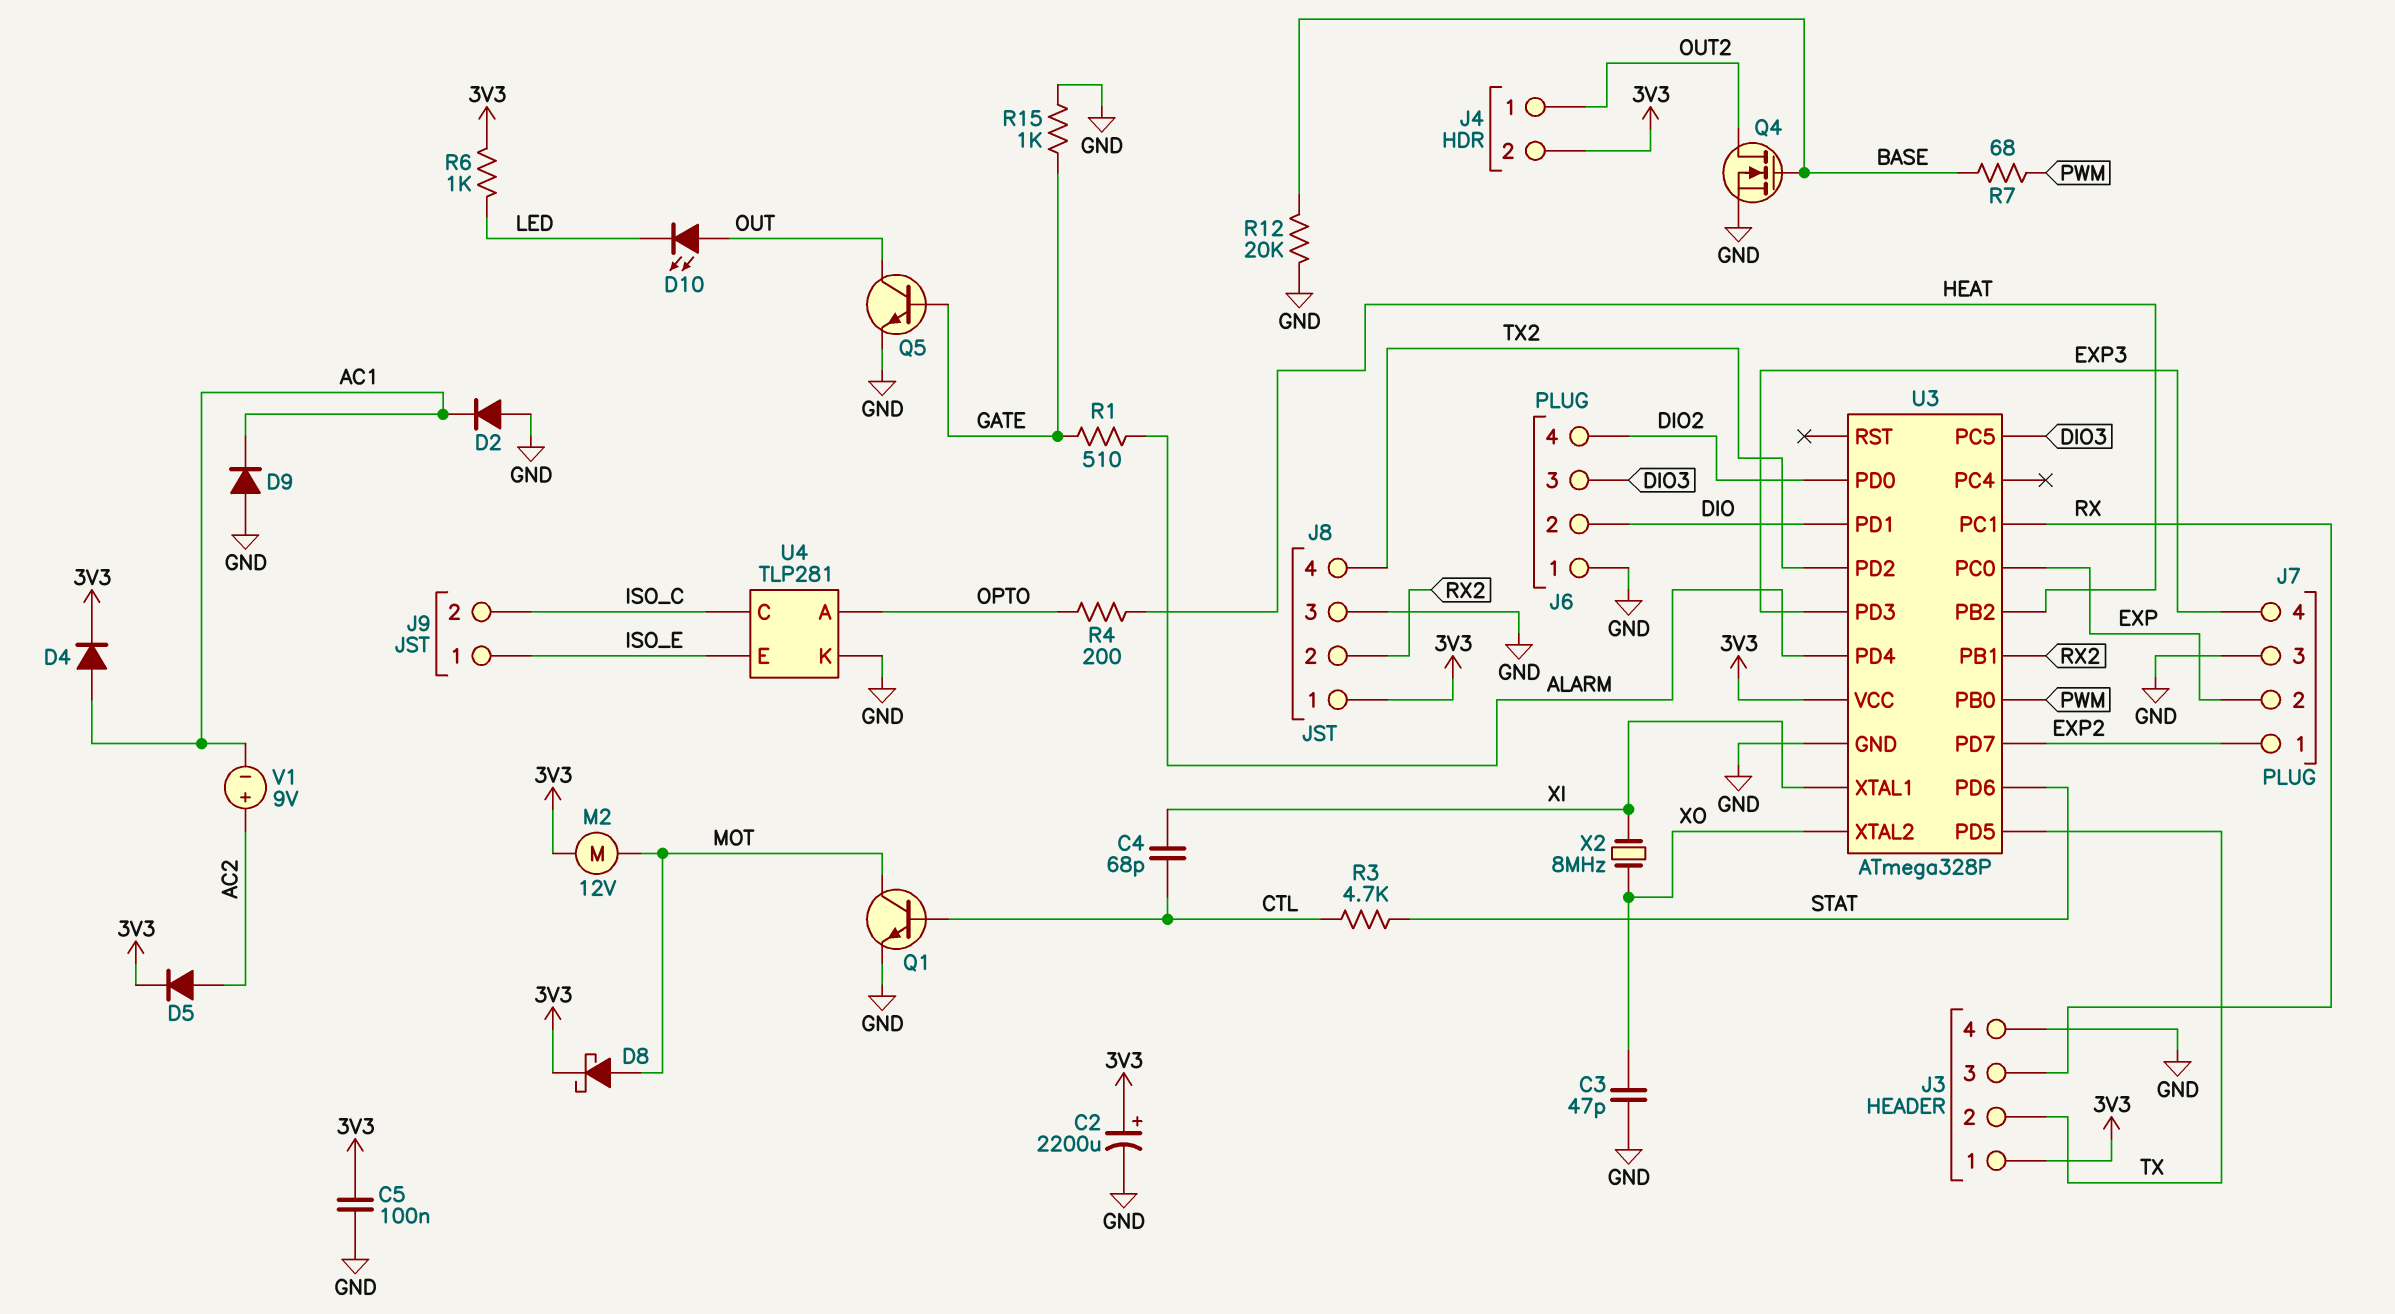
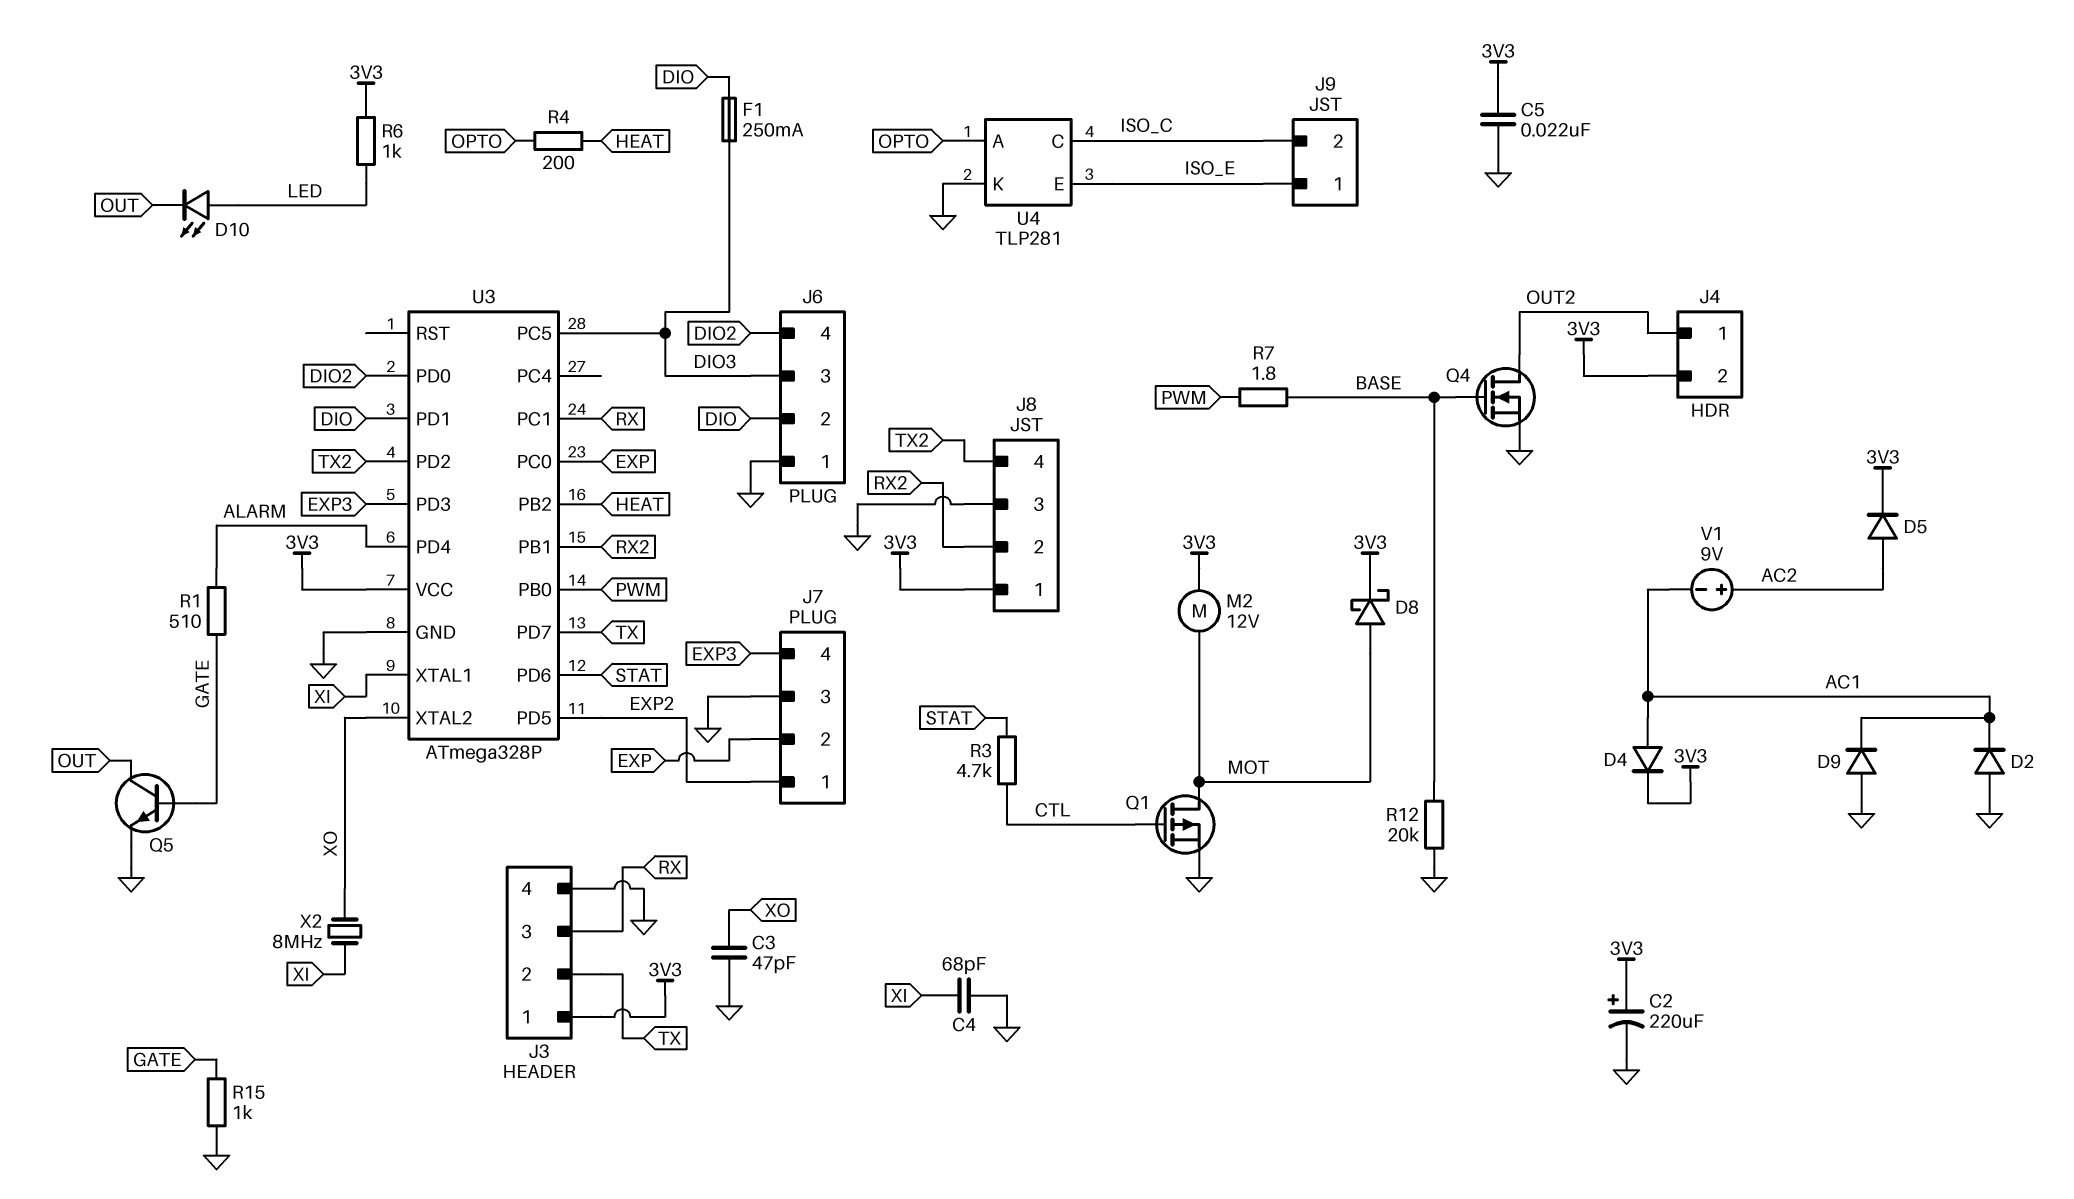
C2: 2200uF (plus 3V3, minus GND) -> 220uF (plus 3V3, minus GND)
C4: 68pF (CTL, XI) -> 68pF (GND, XI)
C5: 100nF (3V3, GND) -> 22nF (3V3, GND)
D10: LED (A OUT, K LED) -> LED (A LED, K OUT)
F1: none -> 250mA (DIO, DIO3)
Q1: NPN (B CTL, C MOT, E GND) -> PMOS (G CTL, D MOT, S GND)
R7: 68 (BASE, PWM) -> 1.8 (BASE, PWM)
U3 pin PD5: TX -> EXP2
U3 pin PD7: EXP2 -> TX

